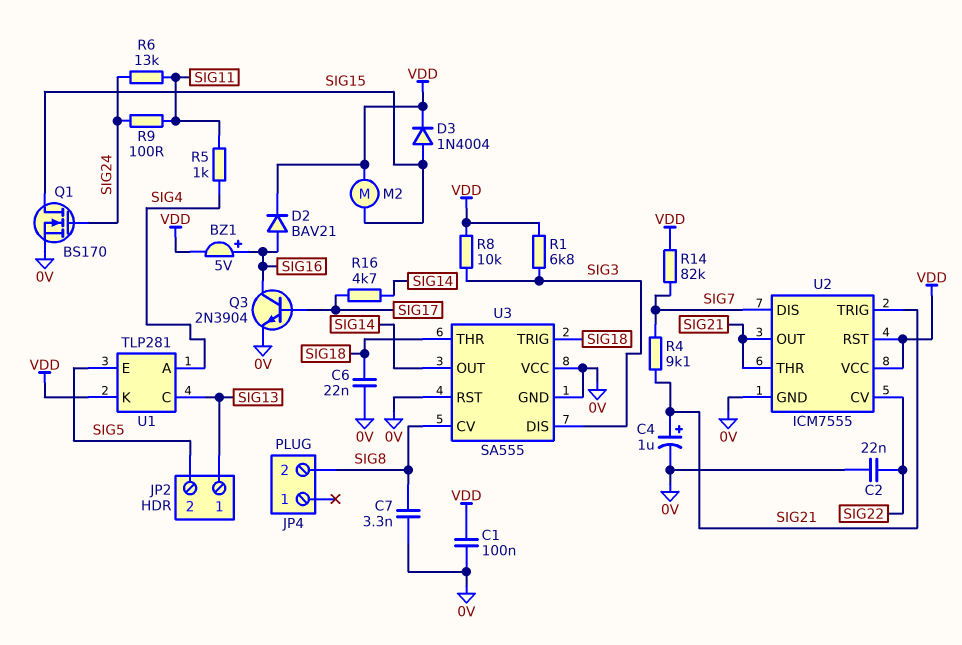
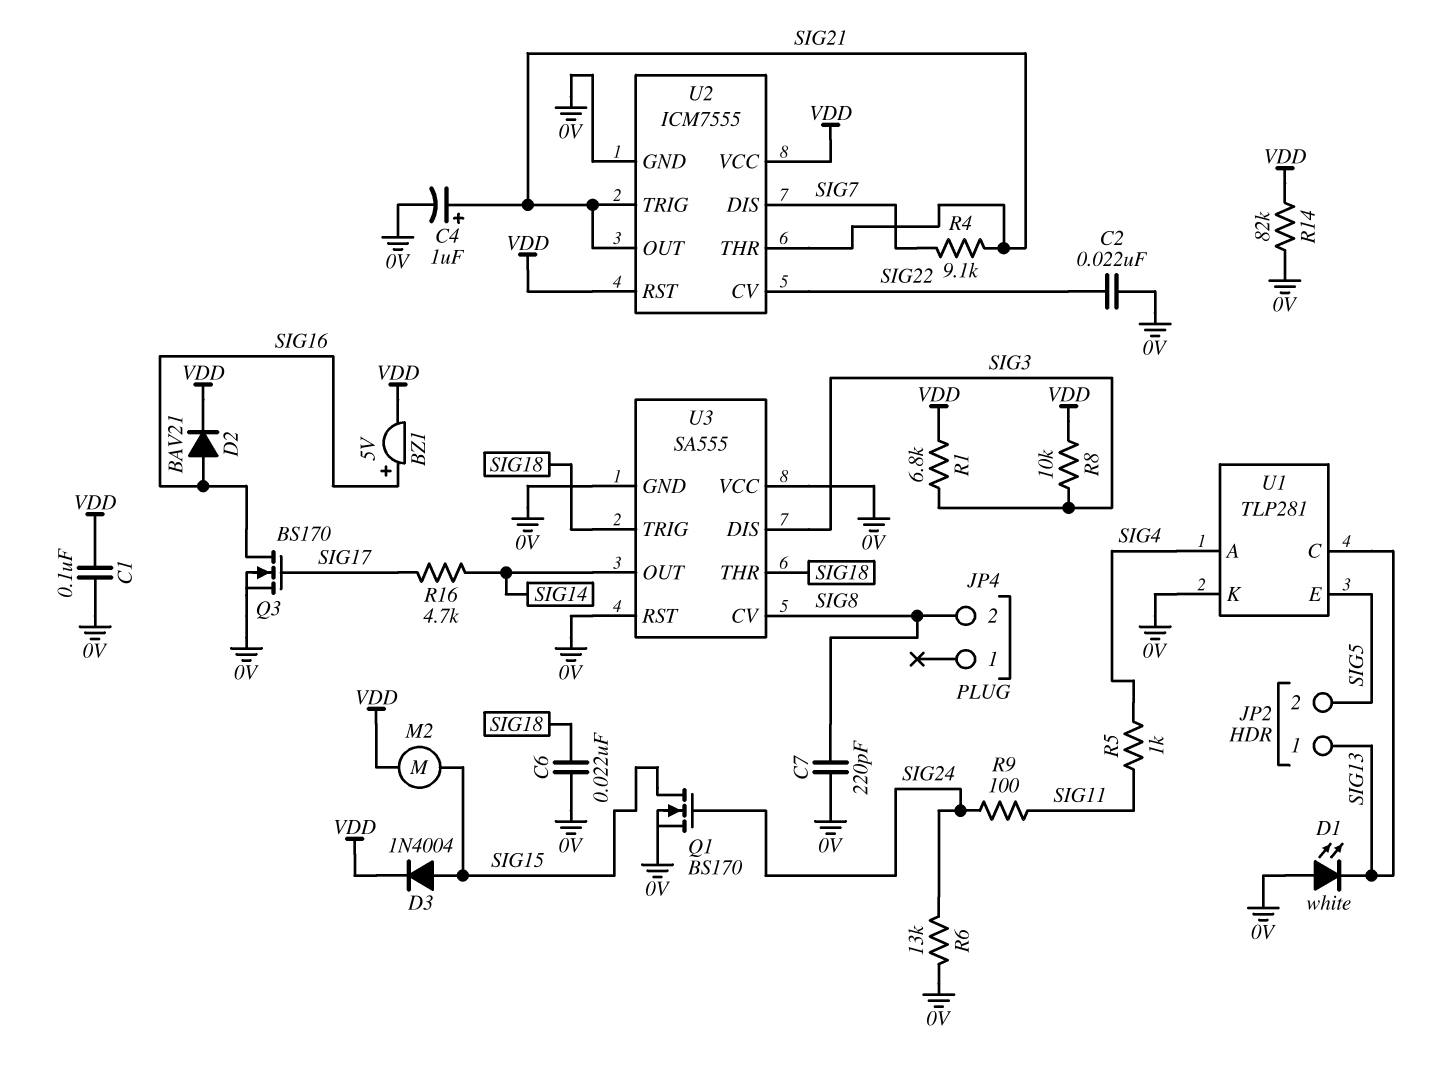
C7: 3.3nF (0V, SIG8) -> 220pF (0V, SIG8)
D1: none -> LED white (A 0V, K SIG13)
Q3: NPN 2N3904 (B SIG17, C SIG16, E 0V) -> NMOS BS170 (G SIG17, D SIG16, S 0V)
R6: 13k (SIG11, SIG24) -> 13k (0V, SIG24)
R14: 82k (SIG7, VDD) -> 82k (0V, VDD)
U1 pin K: VDD -> 0V

